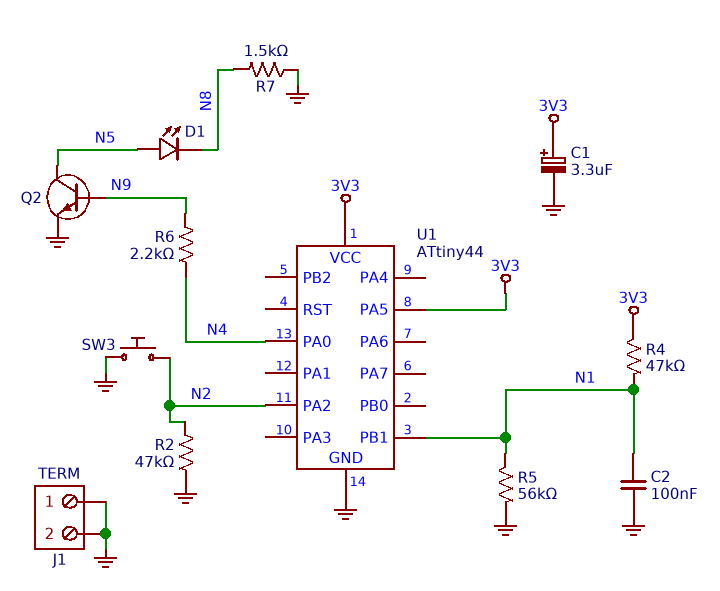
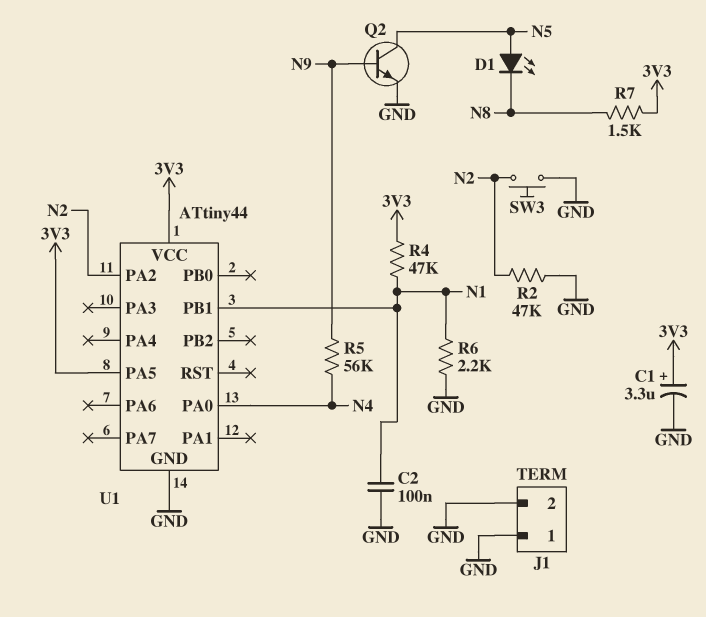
R5: 56k (GND, N1) -> 56k (N4, N9)
R6: 2.2k (N4, N9) -> 2.2k (GND, N1)
R7: 1.5k (GND, N8) -> 1.5k (3V3, N8)

